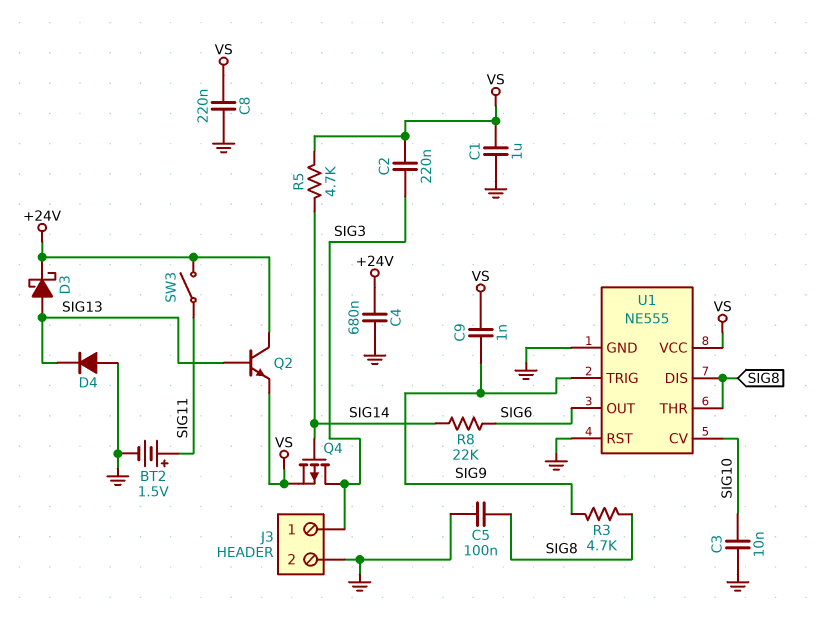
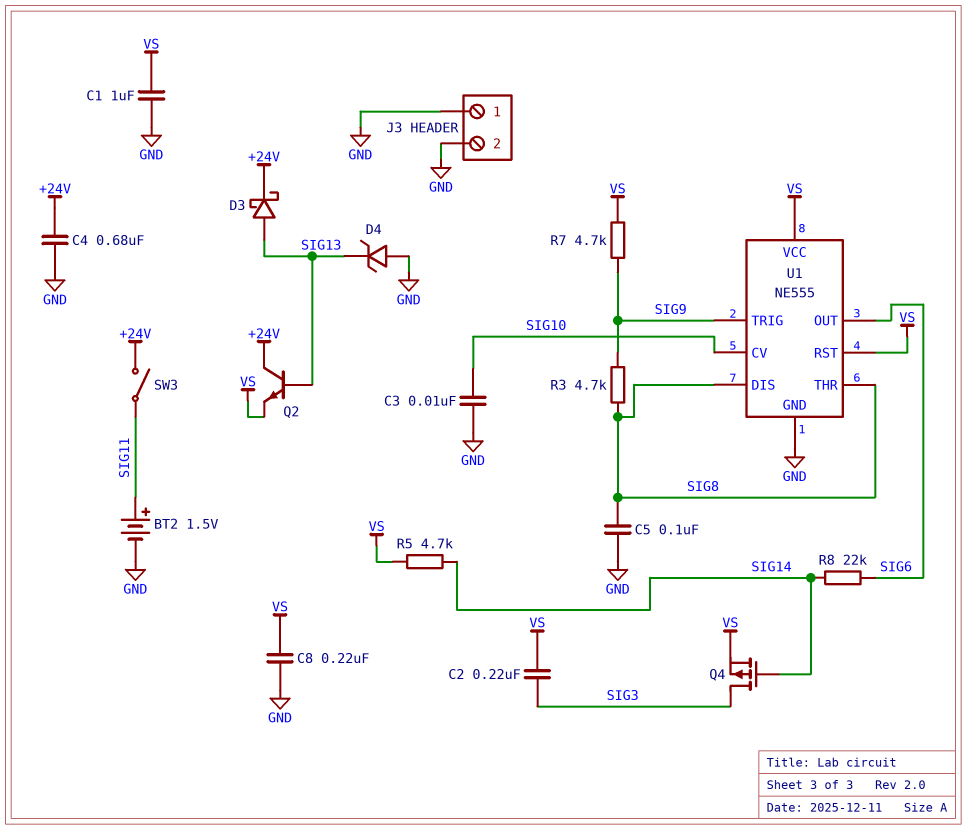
C9: 1nF (SIG9, VS) -> none
D4: diode (A GND, K SIG13) -> zener (A GND, K SIG13)
J3 pin 1: SIG3 -> GND
R7: none -> 4.7k (SIG9, VS)
U1 pin RST: GND -> VS

